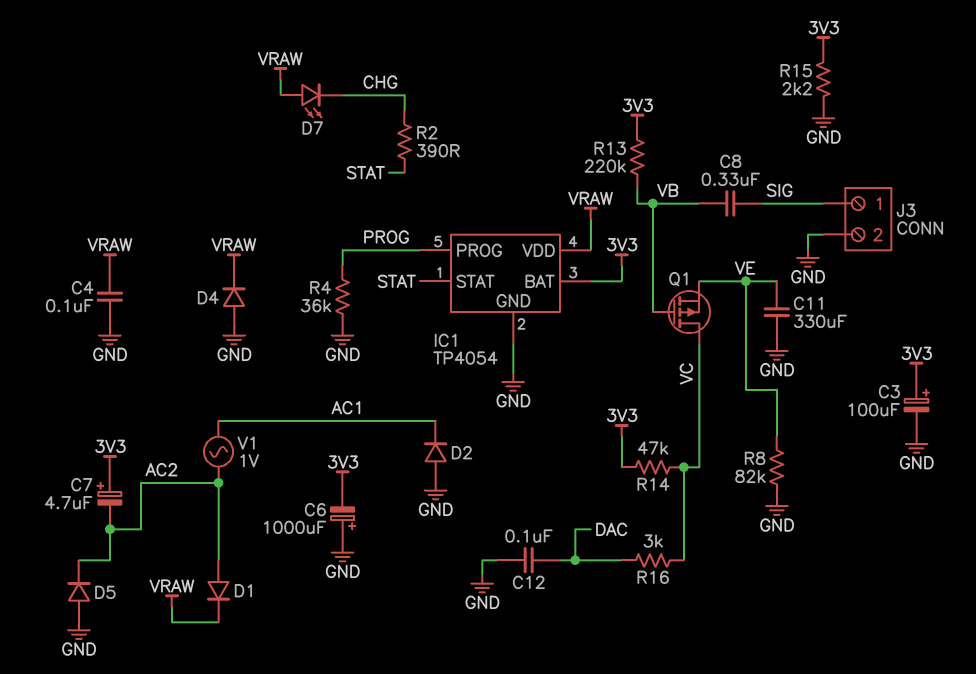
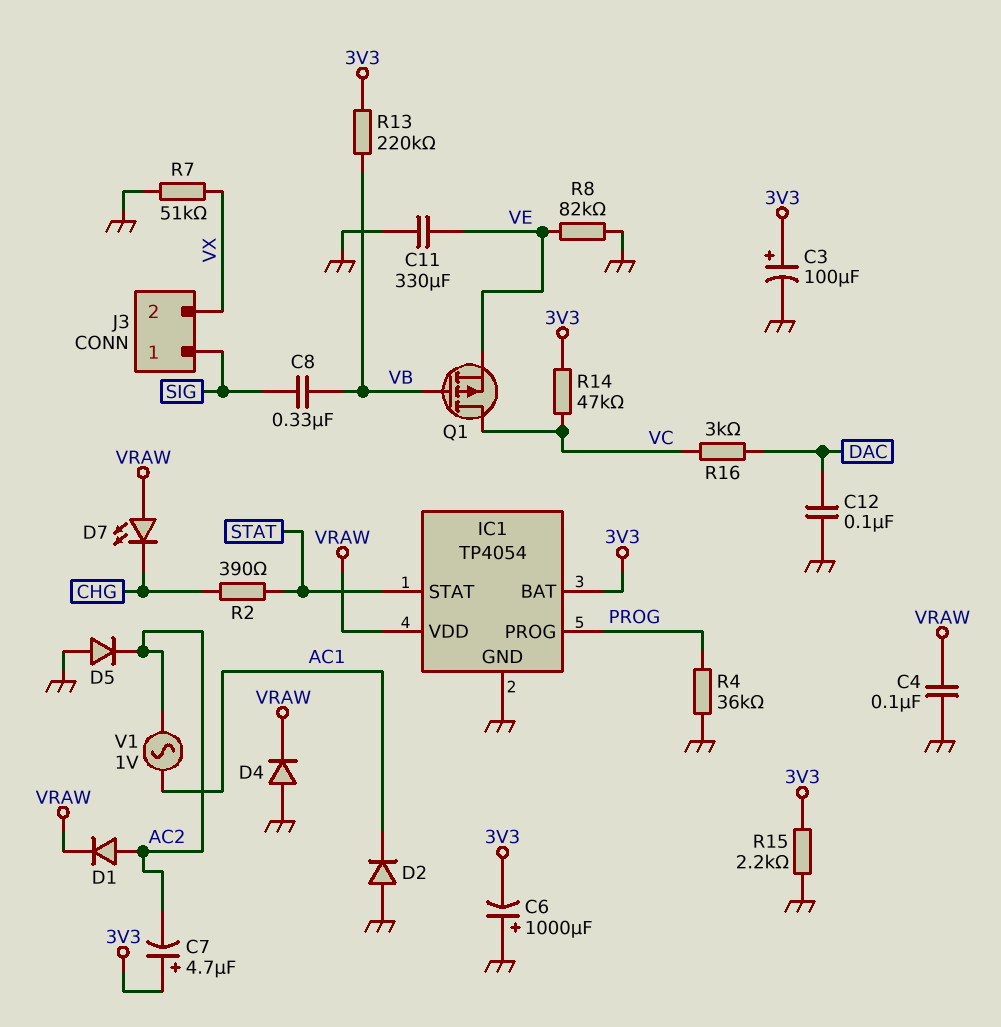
J3 pin 2: GND -> VX
R7: none -> 51k (GND, VX)

